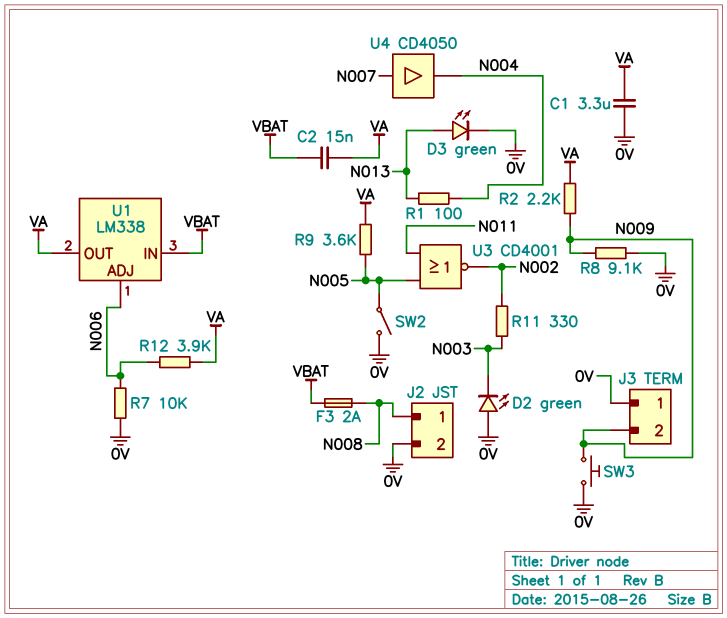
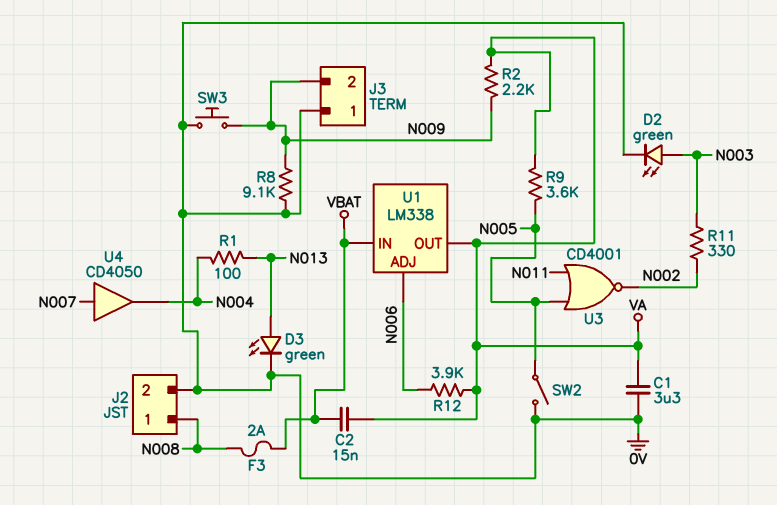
D2: LED green (A 0V, K N003) -> LED green (A N003, K 0V)
R7: 10k (0V, N006) -> none

